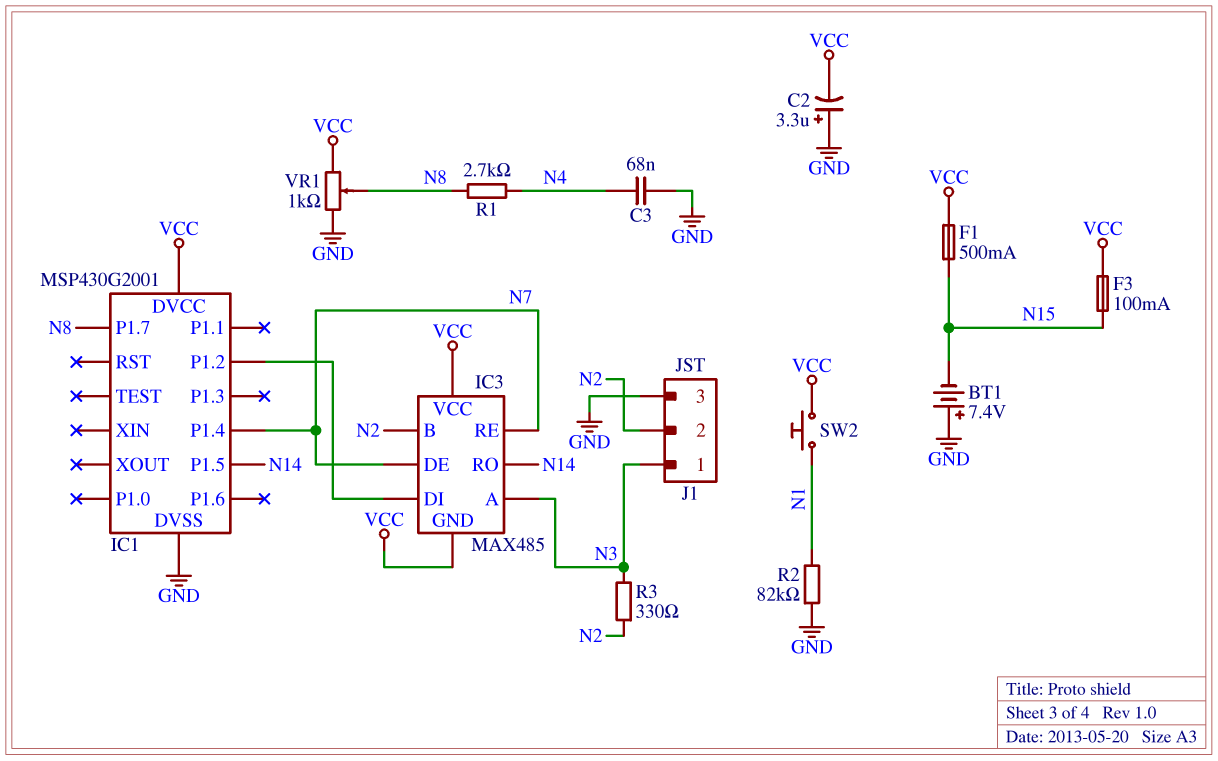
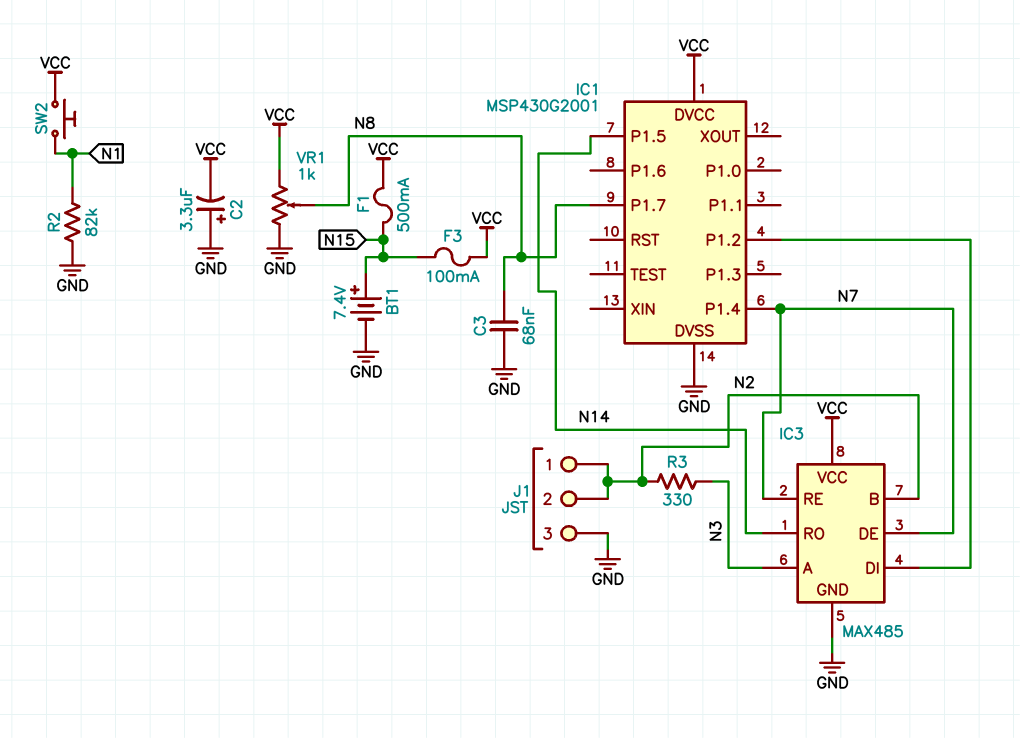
BT1: 7.4V (plus GND, minus N15) -> 7.4V (plus N15, minus GND)
C3: 68nF (GND, N4) -> 68nF (GND, N8)
IC3 pin GND: VCC -> GND
J1 pin 1: N3 -> N2
R1: 2.7k (N4, N8) -> none

